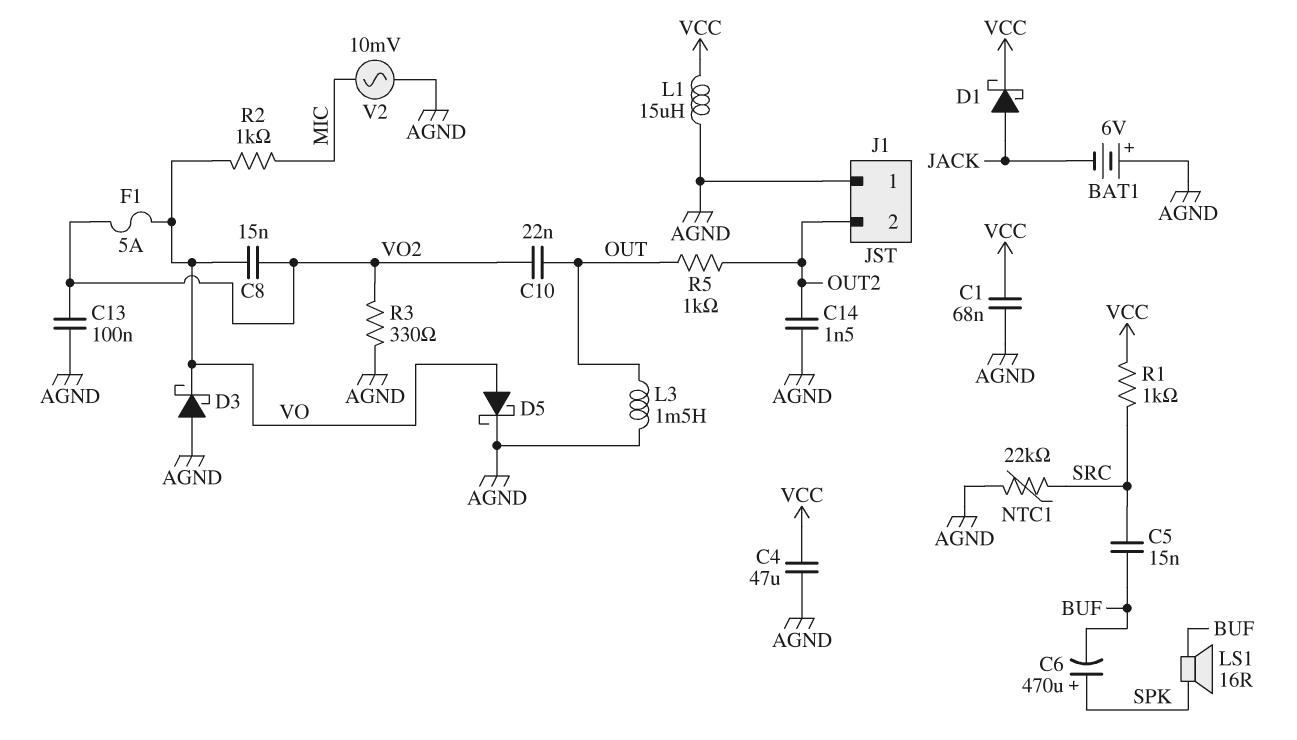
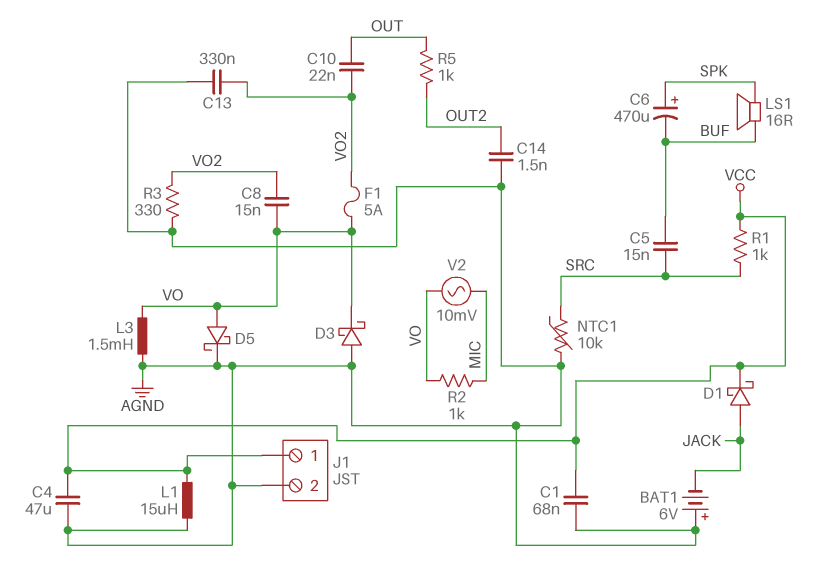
C13: 100nF (AGND, VO2) -> 330nF (AGND, VO2)
J1 pin 1: AGND -> VCC
J1 pin 2: OUT2 -> AGND
L3: 1.5mH (AGND, OUT) -> 1.5mH (AGND, VO)
NTC1: 22k (AGND, SRC) -> 10k (AGND, SRC)
V2: AC 10mV (AGND, MIC) -> AC 10mV (MIC, VO)

